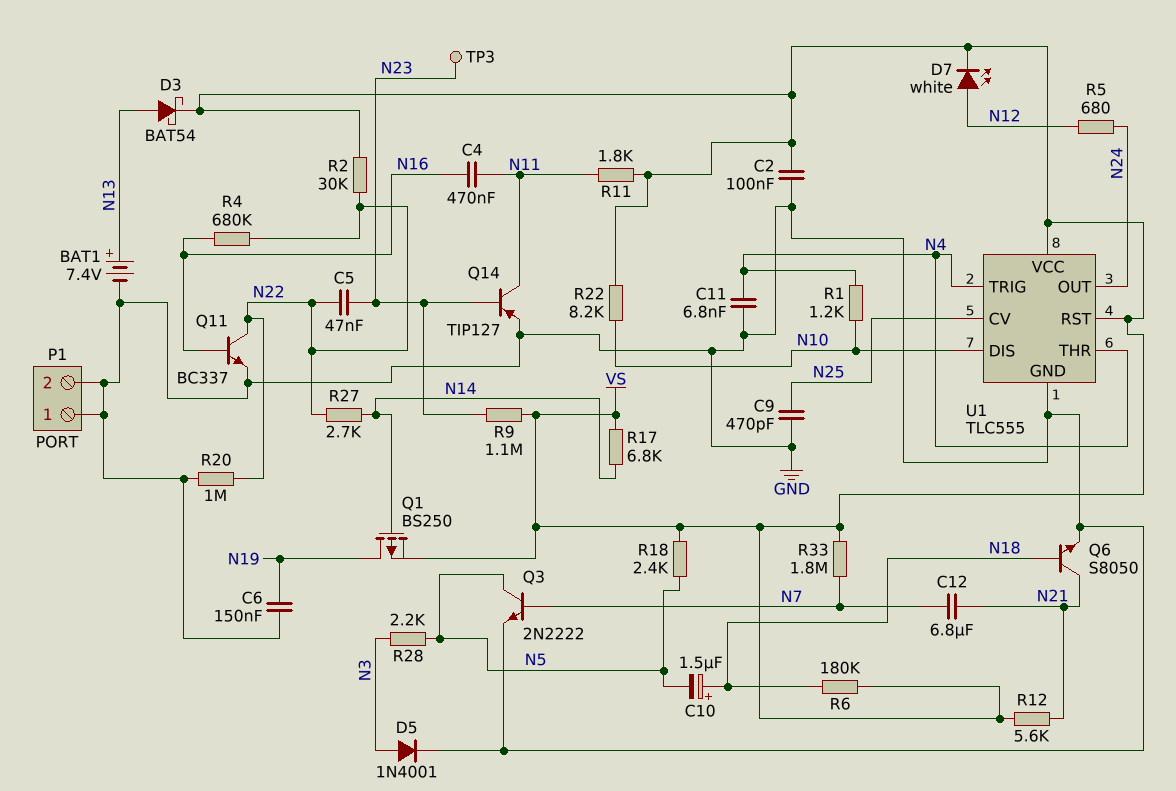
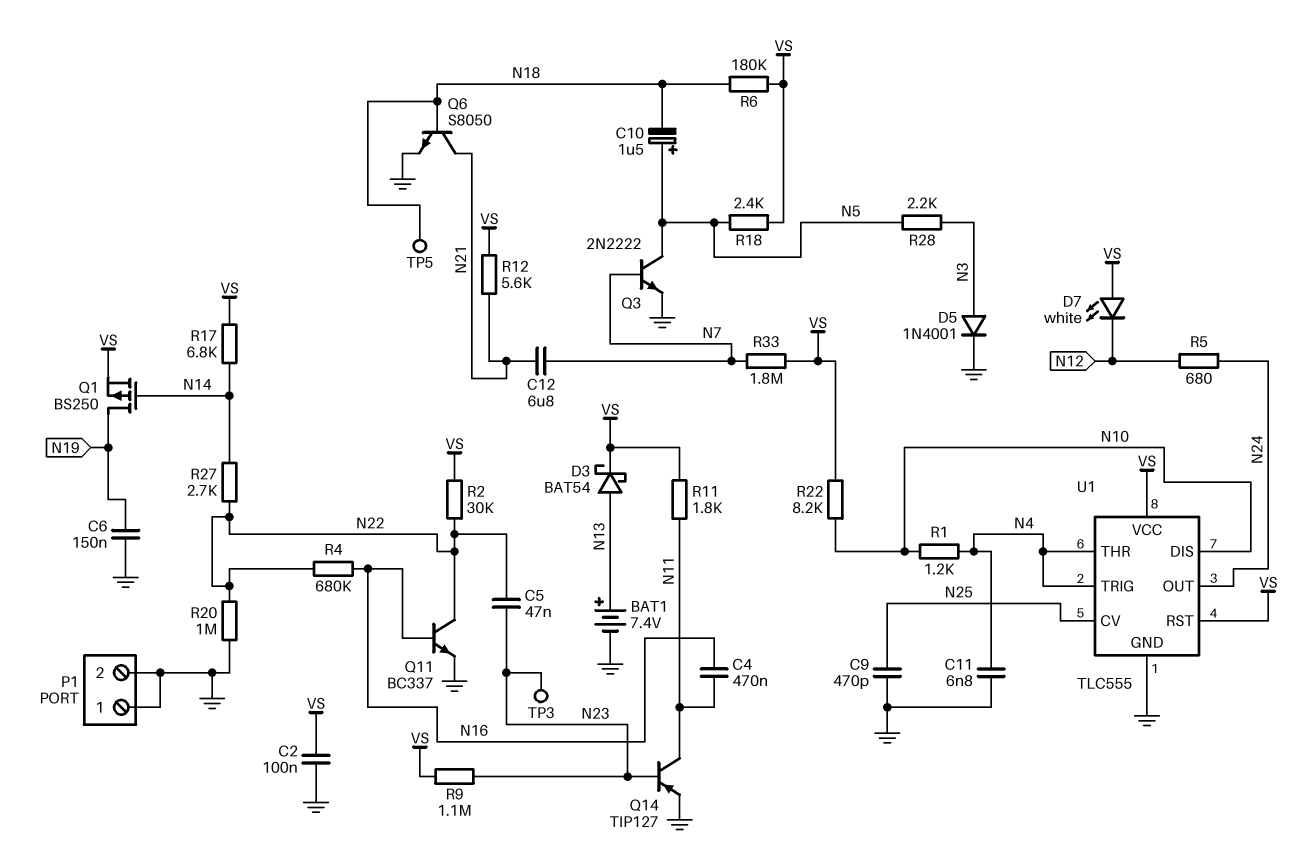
C10: 1.5uF (plus N18, minus N5) -> 1.5uF (plus N5, minus N18)
D7: LED white (A N12, K VS) -> LED white (A VS, K N12)
TP5: none -> test point (N18)

